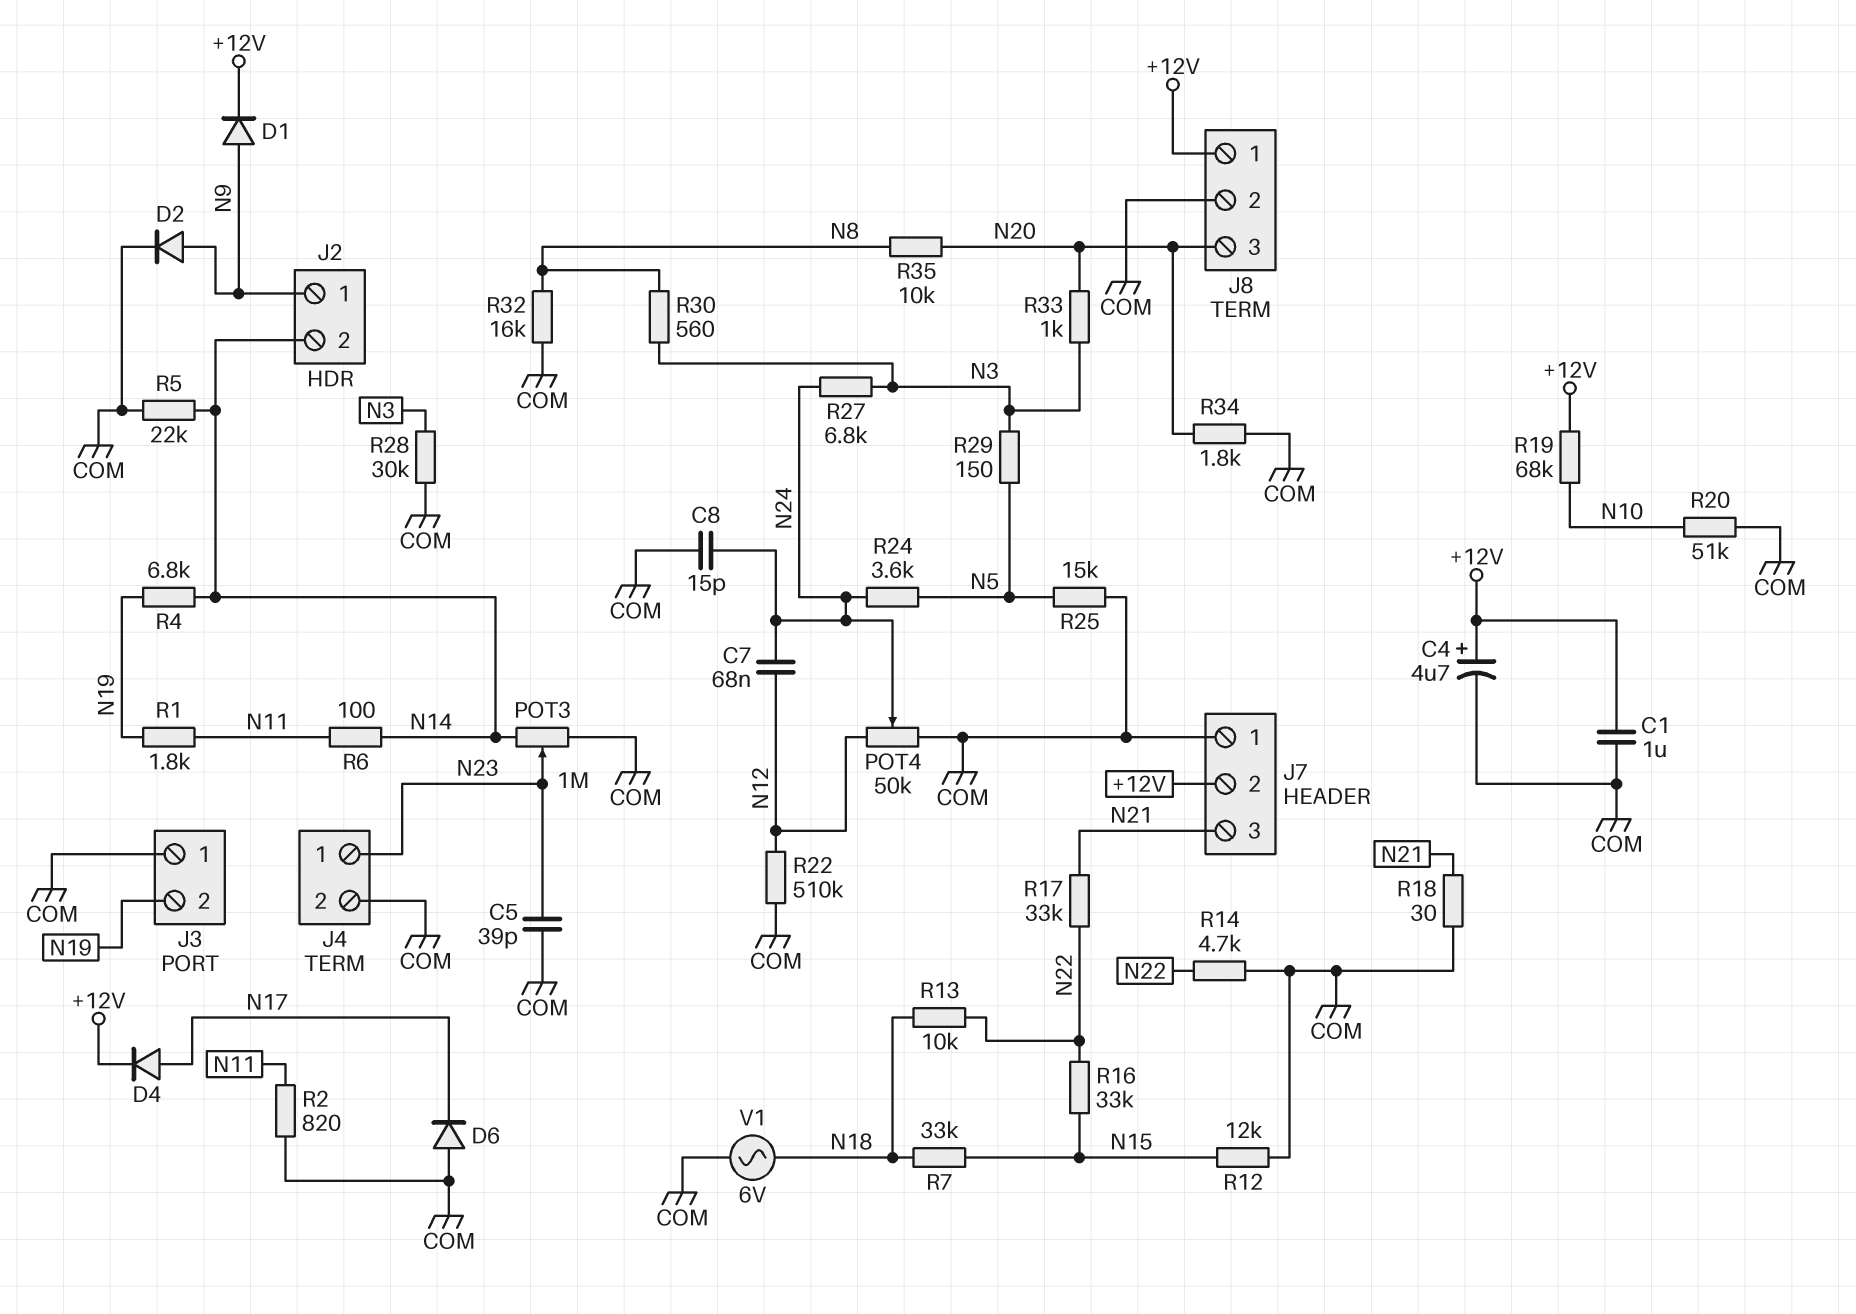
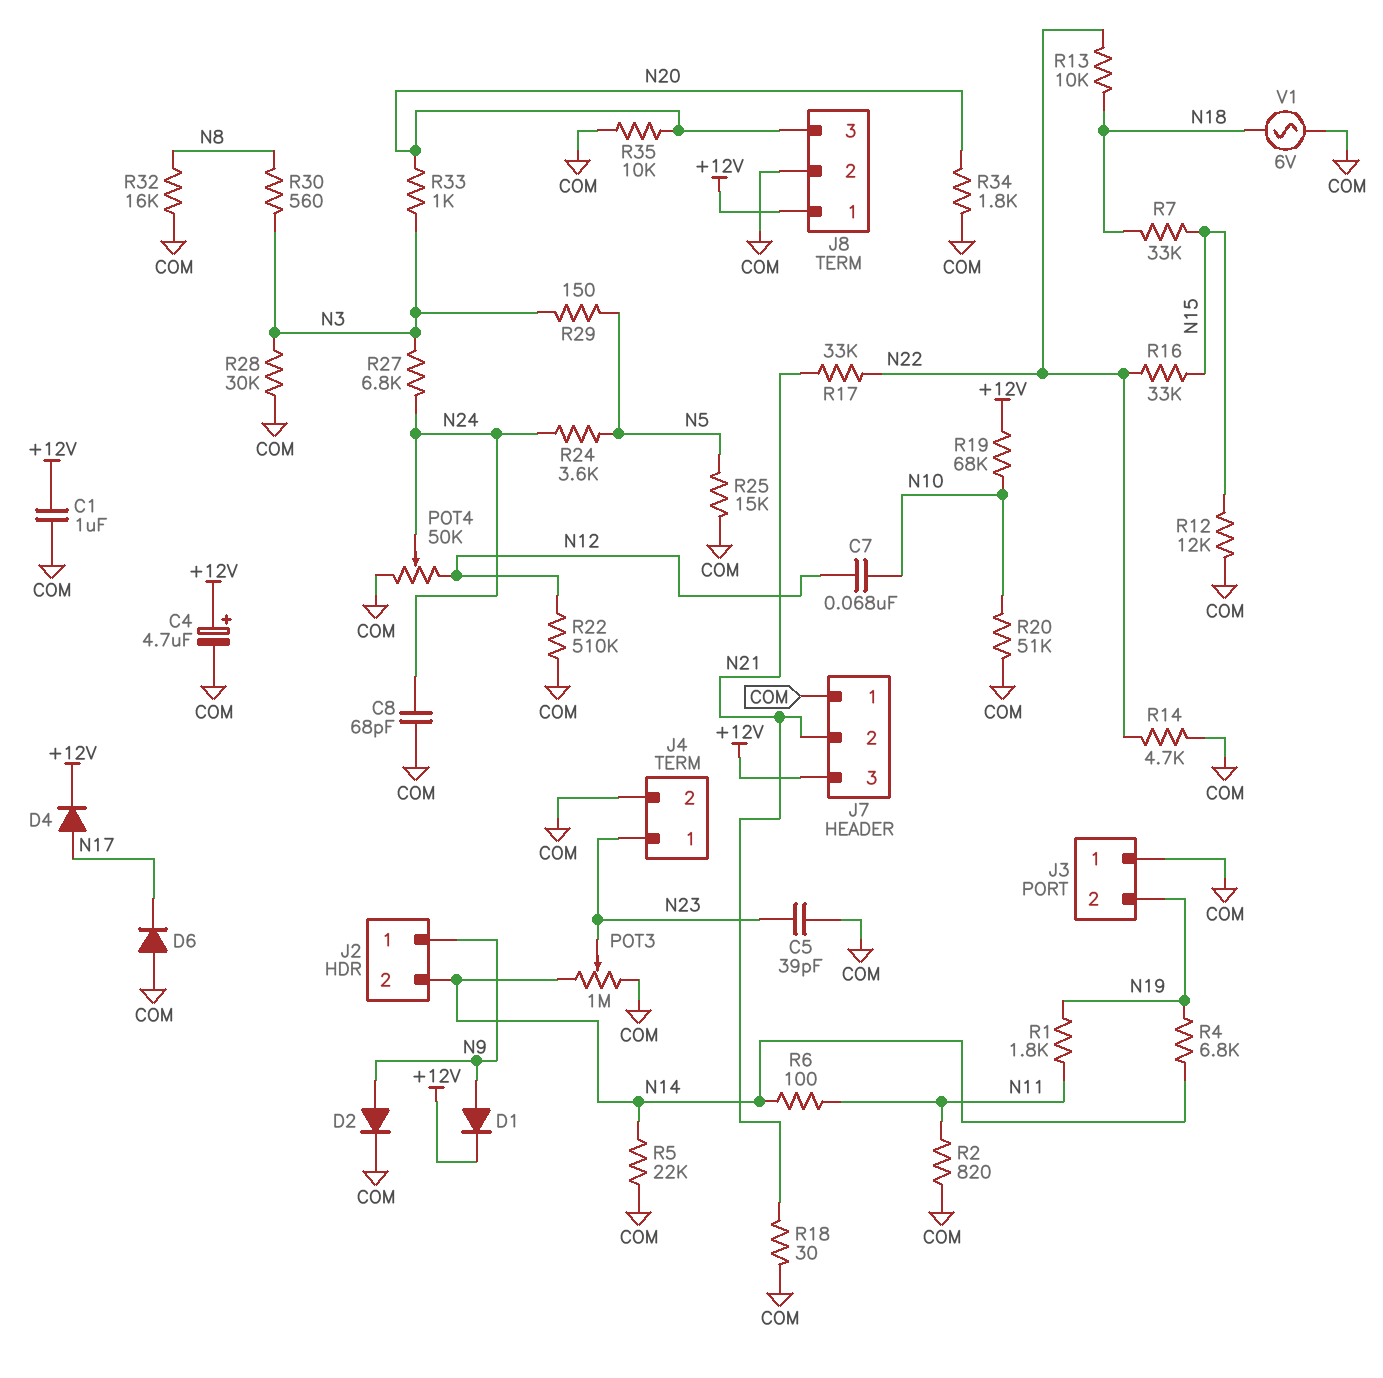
C7: 68nF (N12, N24) -> 68nF (N10, N12)
C8: 15pF (COM, N24) -> 68pF (COM, N24)
J7 pin 2: +12V -> N21
J7 pin 3: N21 -> +12V
R35: 10k (N8, N20) -> 10k (COM, N20)

